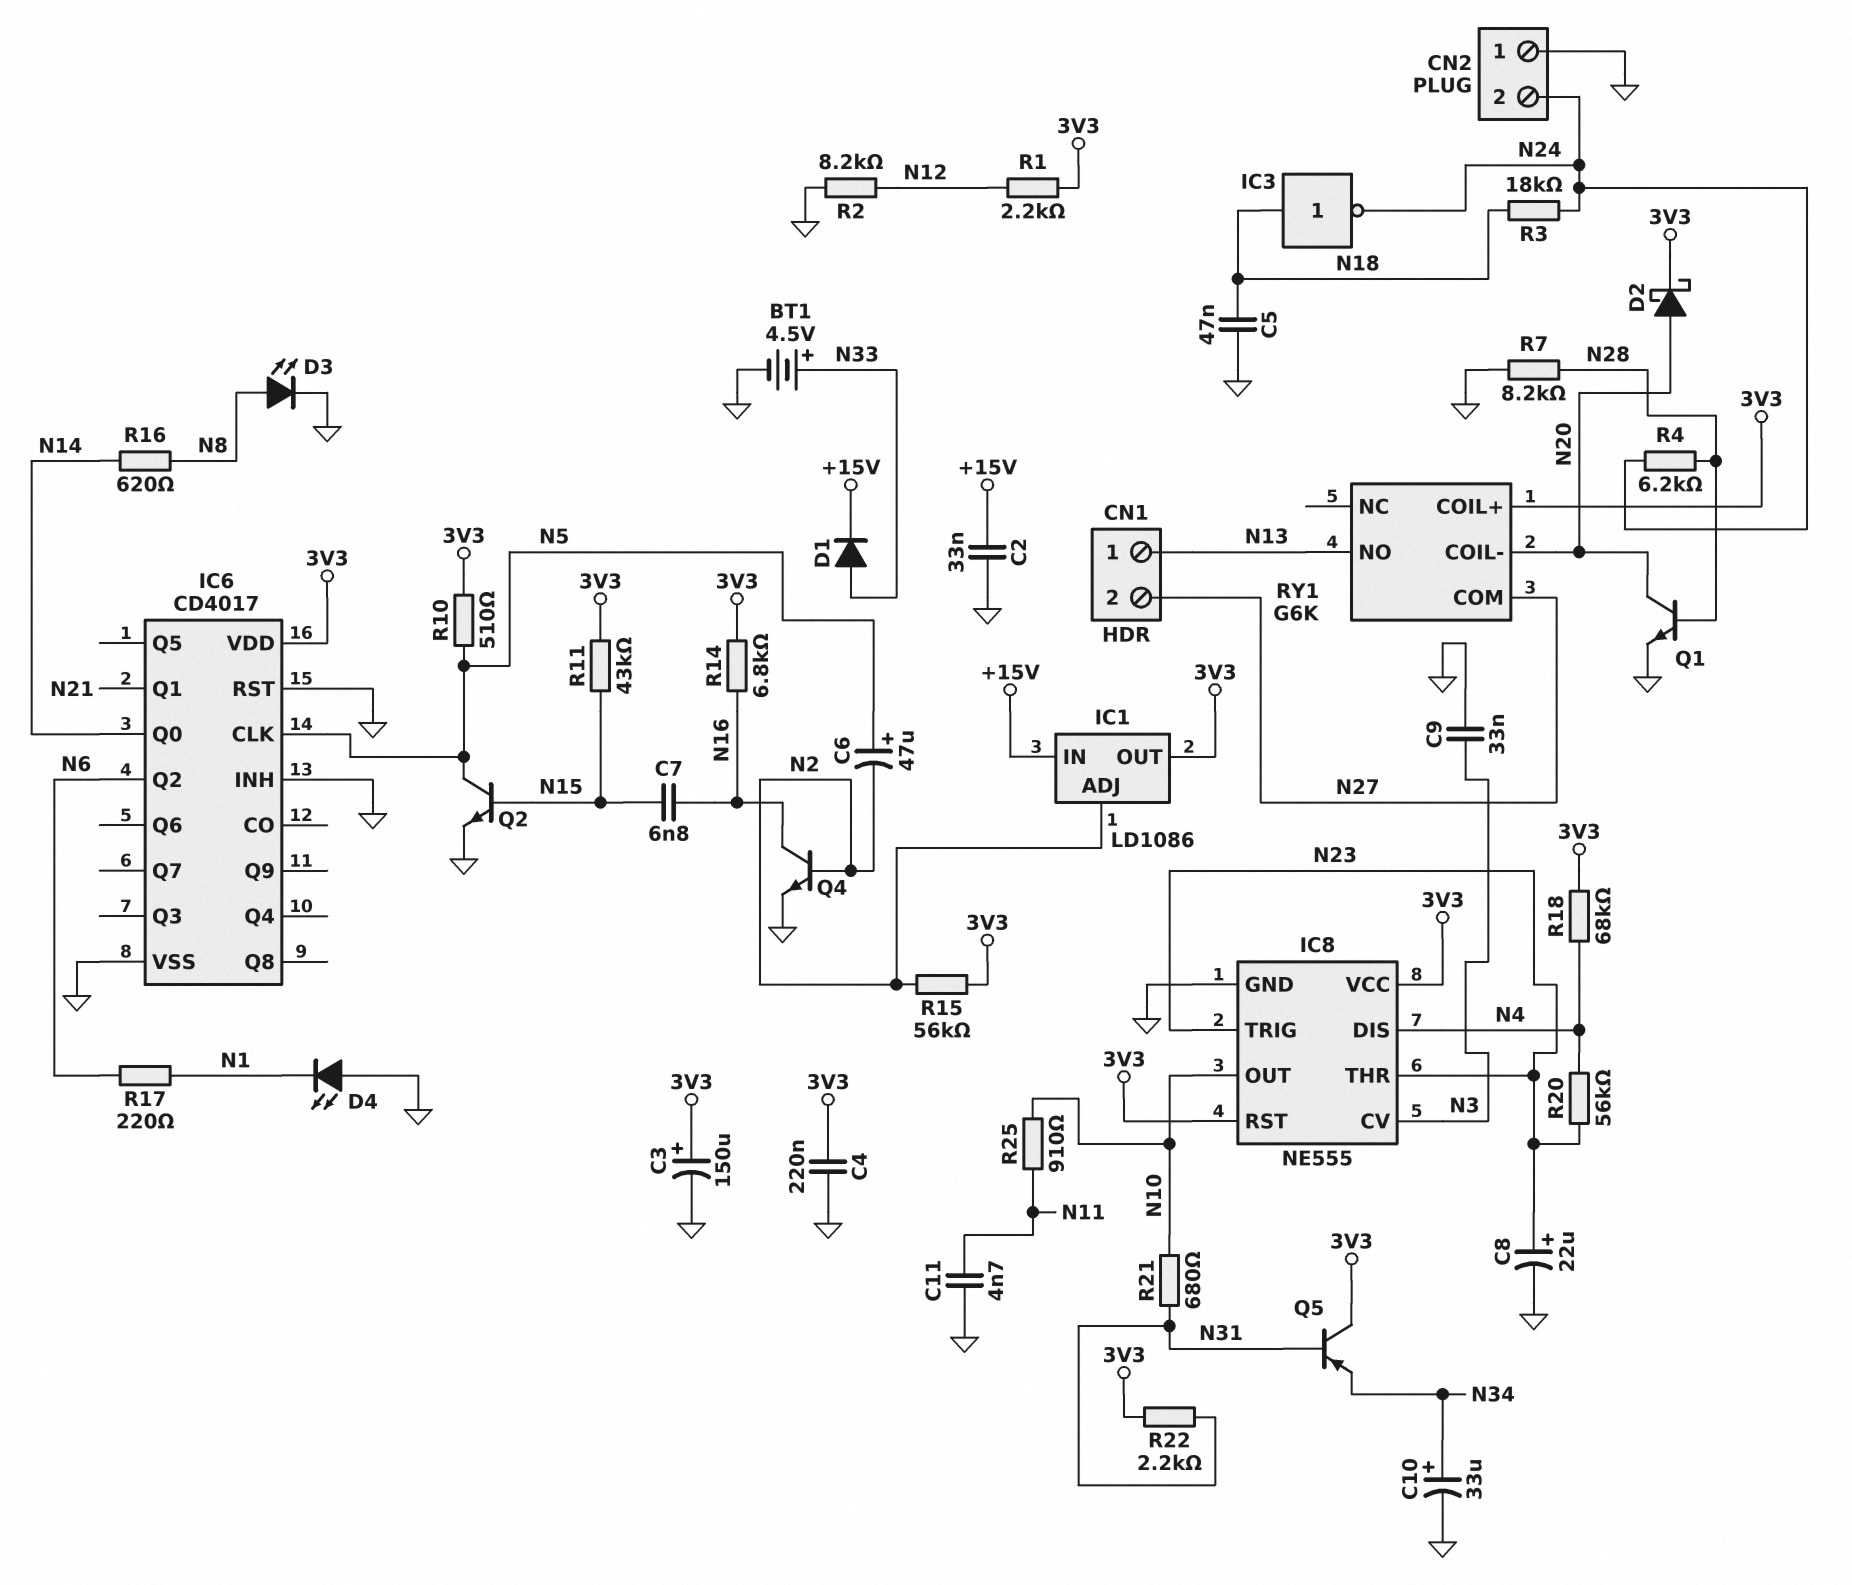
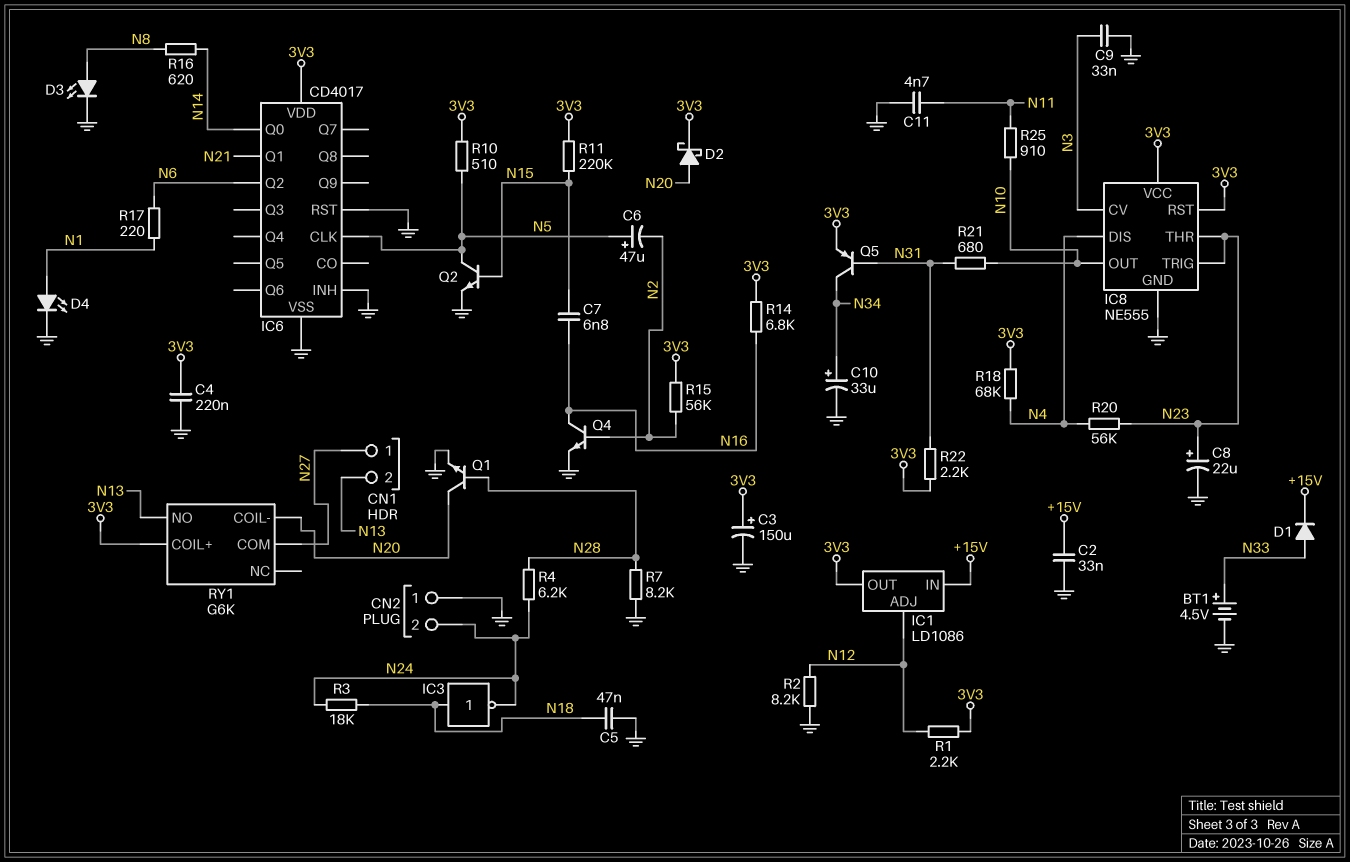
CN1 pin 1: N13 -> N27
CN1 pin 2: N27 -> N13
D4: LED (A GND, K N1) -> LED (A N1, K GND)
IC1 pin ADJ: N2 -> N12
Q5: PNP (B N31, C 3V3, E N34) -> PNP (B N31, C N34, E 3V3)
R11: 43k (3V3, N15) -> 220k (3V3, N15)

